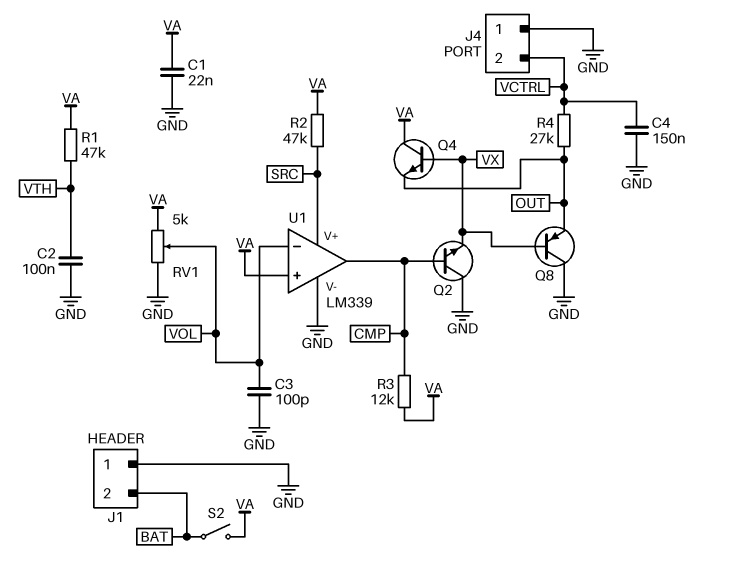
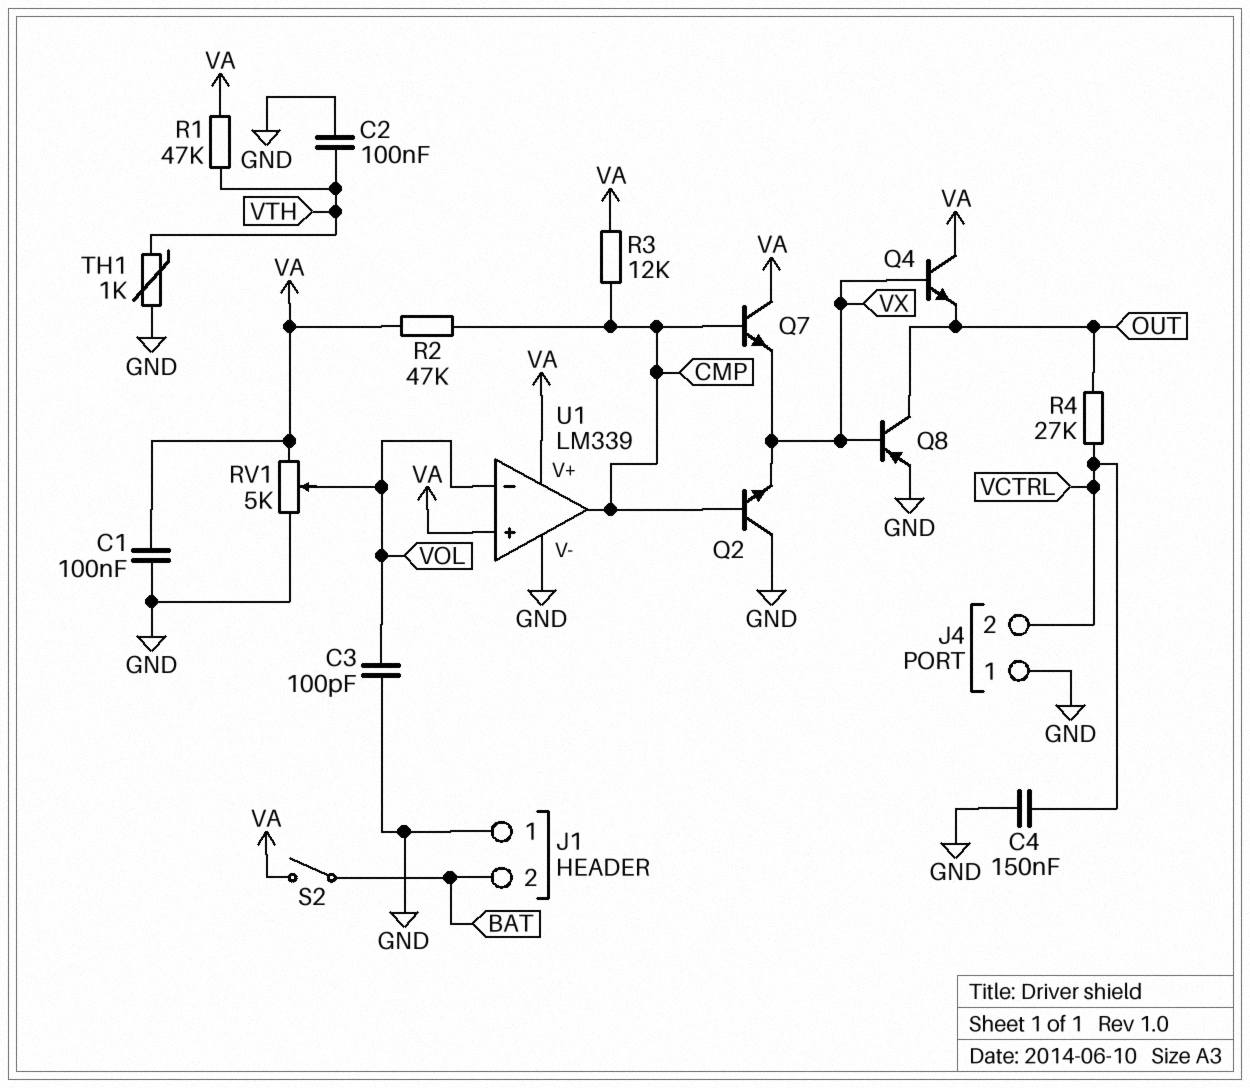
C1: 22nF (GND, VA) -> 100nF (GND, VA)
Q7: none -> NPN (B CMP, C VA, E VX)
Q8: PNP (B VX, C GND, E OUT) -> PNP (B VX, C OUT, E GND)
R2: 47k (SRC, VA) -> 47k (CMP, VA)
TH1: none -> 1k (GND, VTH)
U1 pin V+: SRC -> VA

